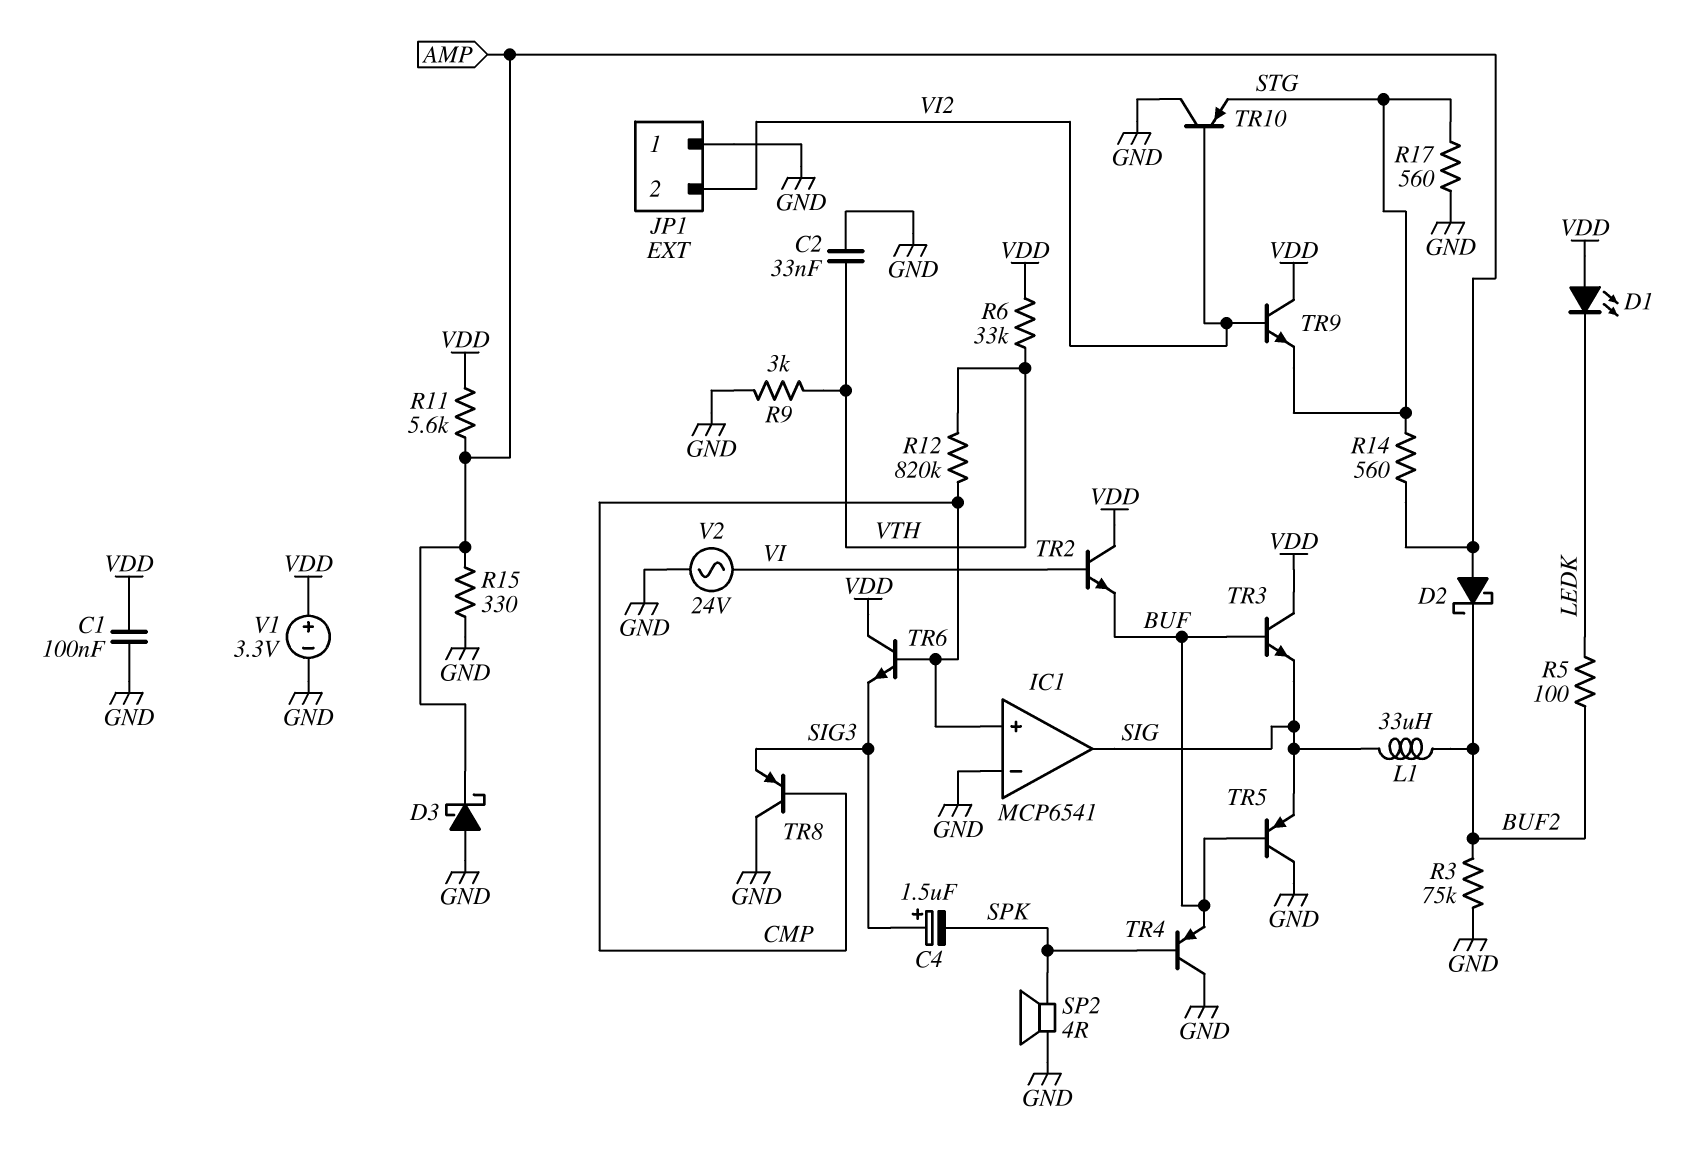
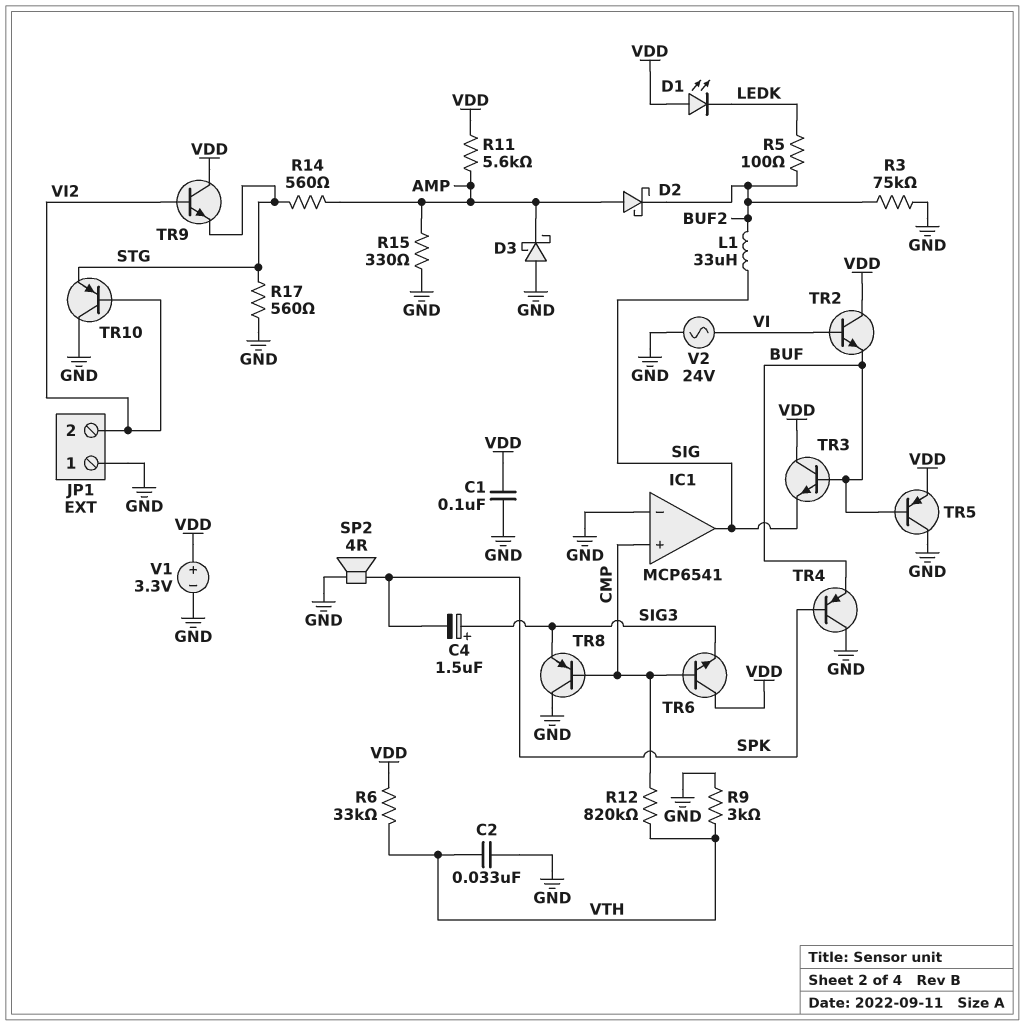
TR5: PNP (B BUF, C GND, E SIG) -> PNP (B BUF, C GND, E VDD)

